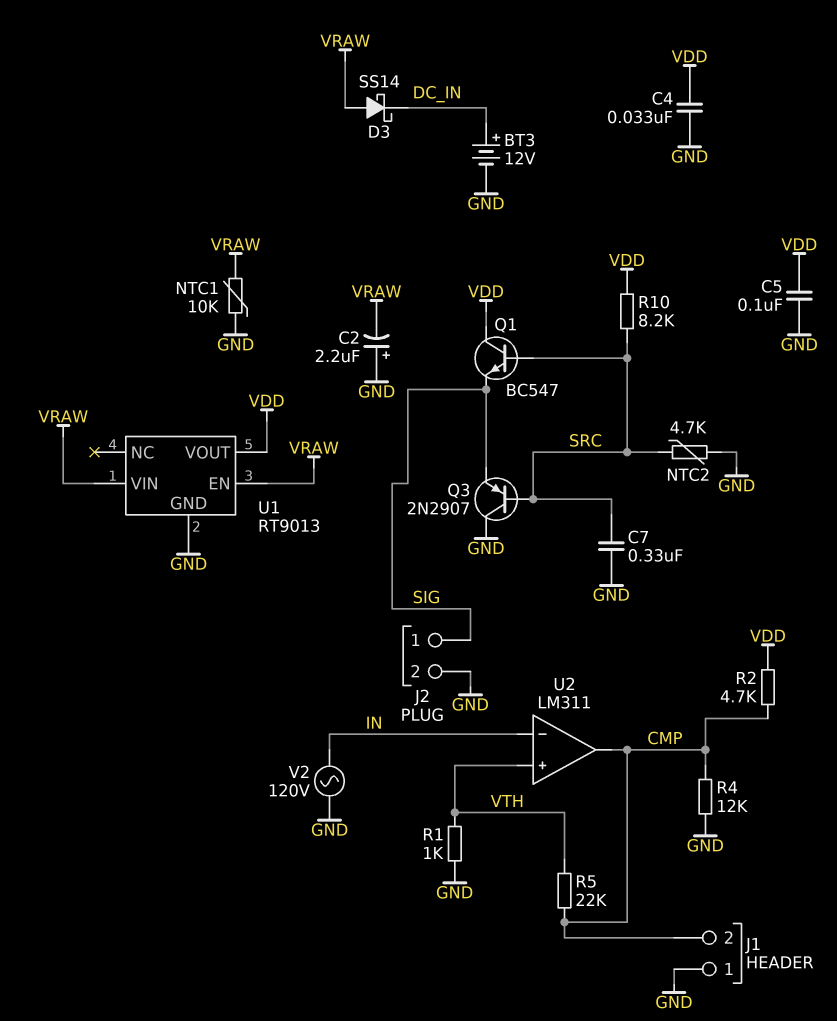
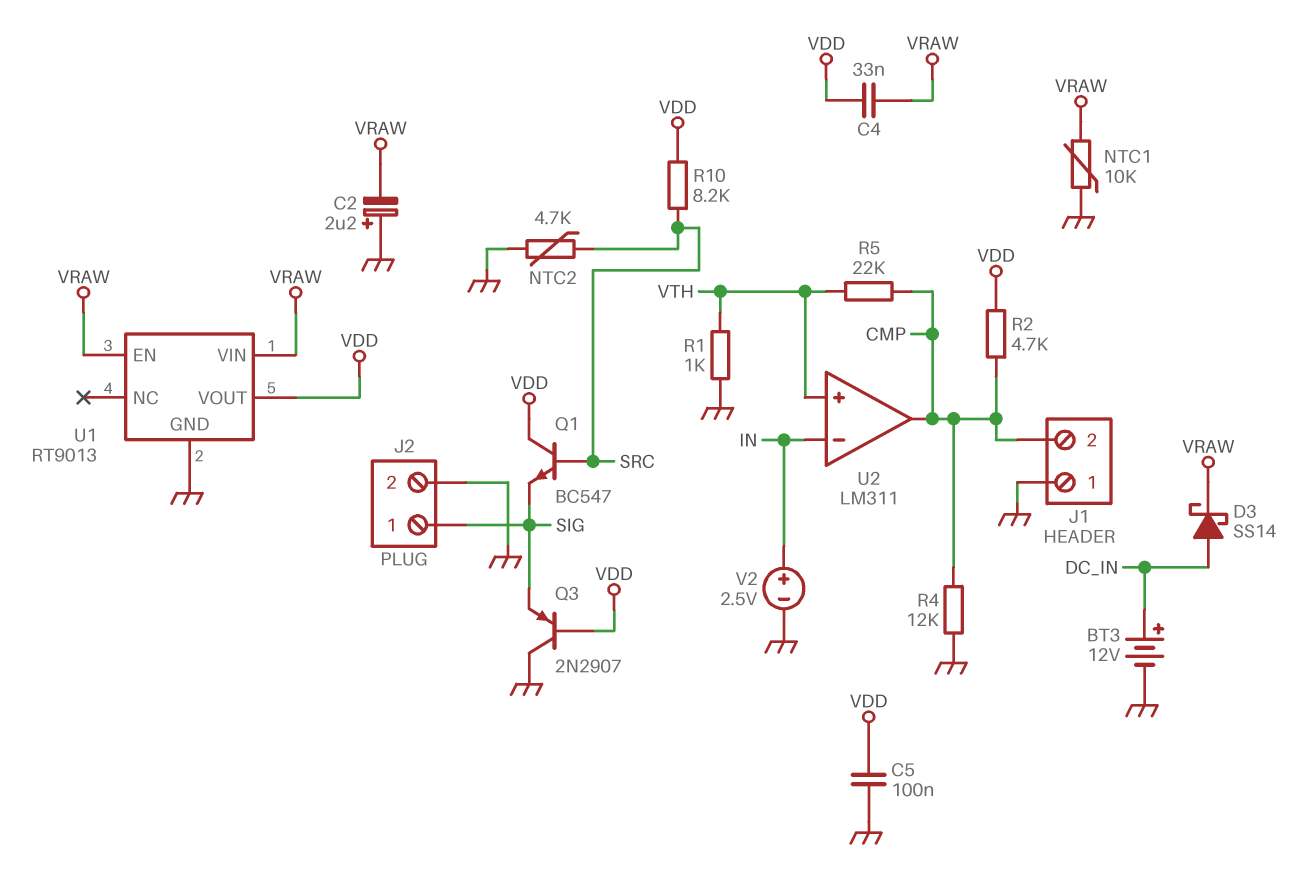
C4: 33nF (GND, VDD) -> 33nF (VDD, VRAW)
C7: 330nF (GND, SRC) -> none
D3: schottky SS14 (A VRAW, K DC_IN) -> schottky SS14 (A DC_IN, K VRAW)
Q3: PNP 2N2907 (B SRC, C GND, E SIG) -> PNP 2N2907 (B VDD, C GND, E SIG)
V2: AC 120V (GND, IN) -> 2.5V (plus IN, minus GND)

